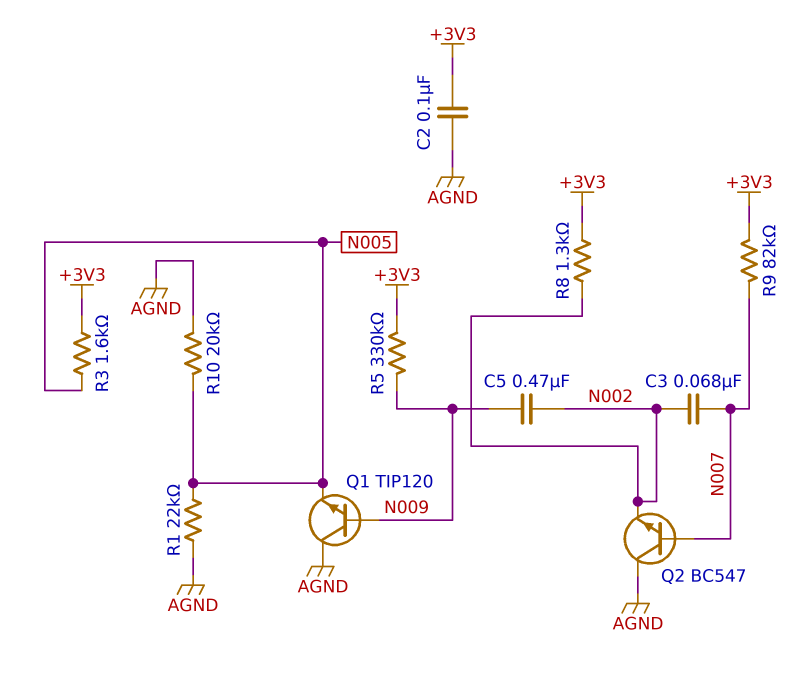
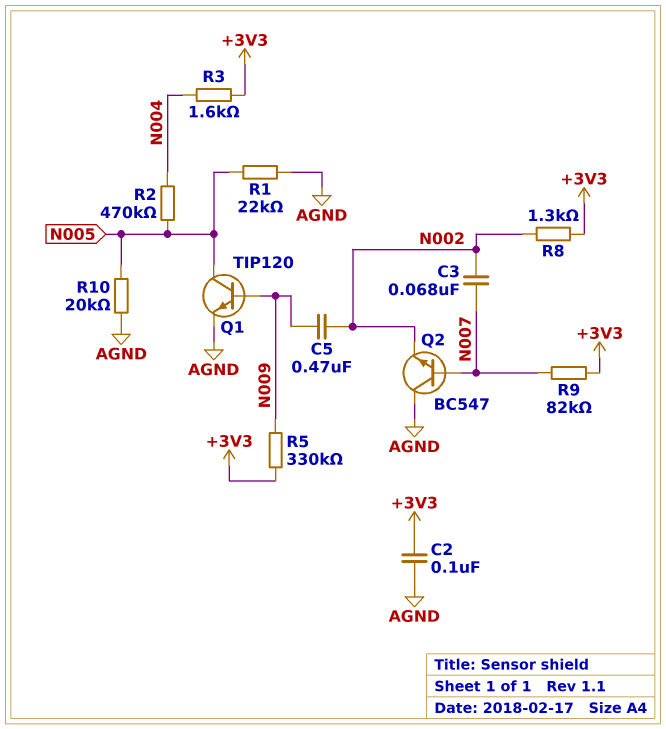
Q1: NPN TIP120 (B N009, C AGND, E N005) -> NPN TIP120 (B N009, C N005, E AGND)
R2: none -> 470k (N004, N005)
R3: 1.6k (+3V3, N005) -> 1.6k (+3V3, N004)

